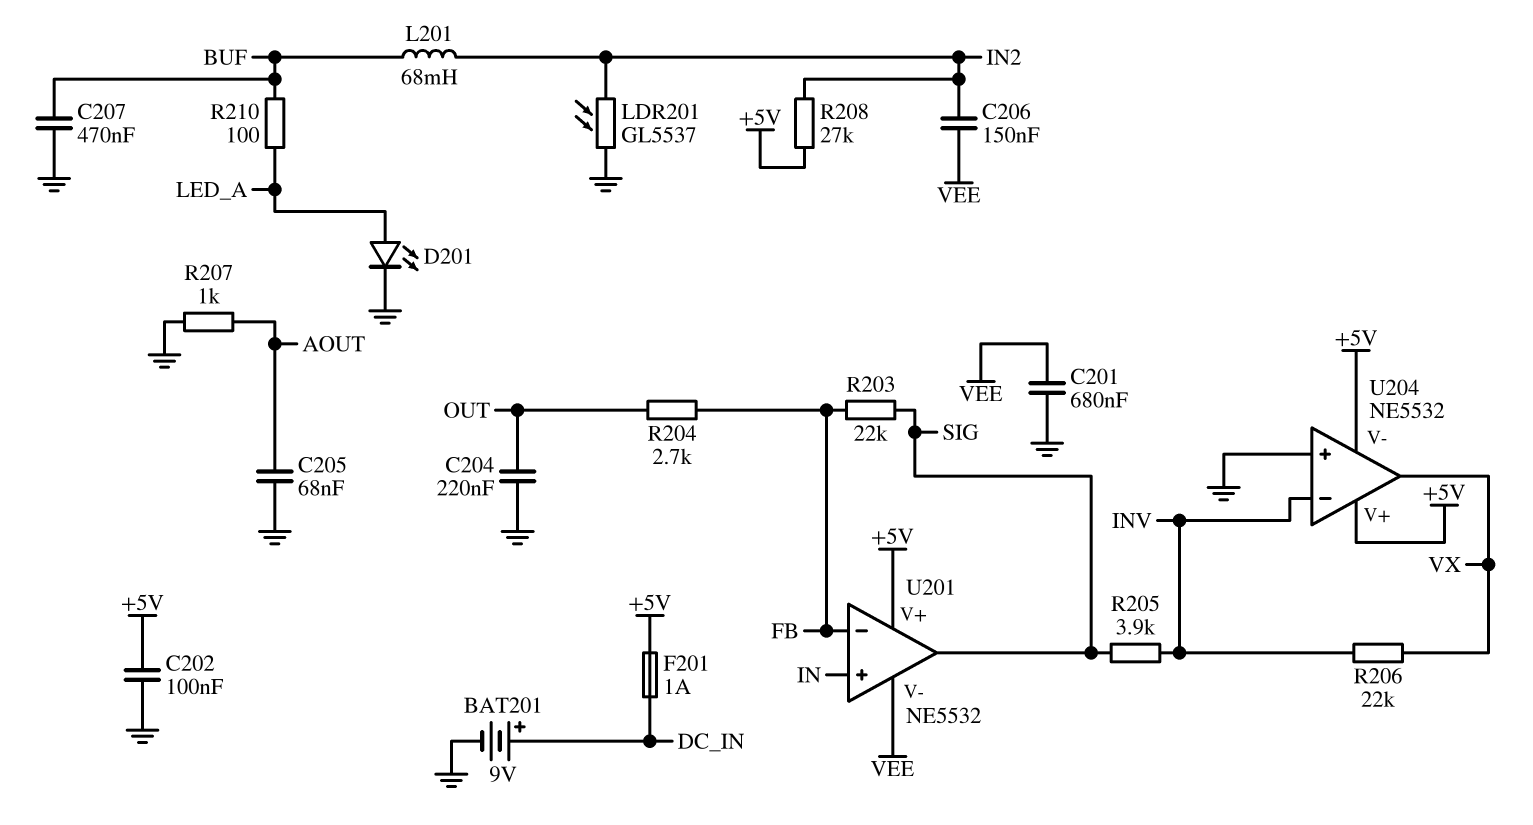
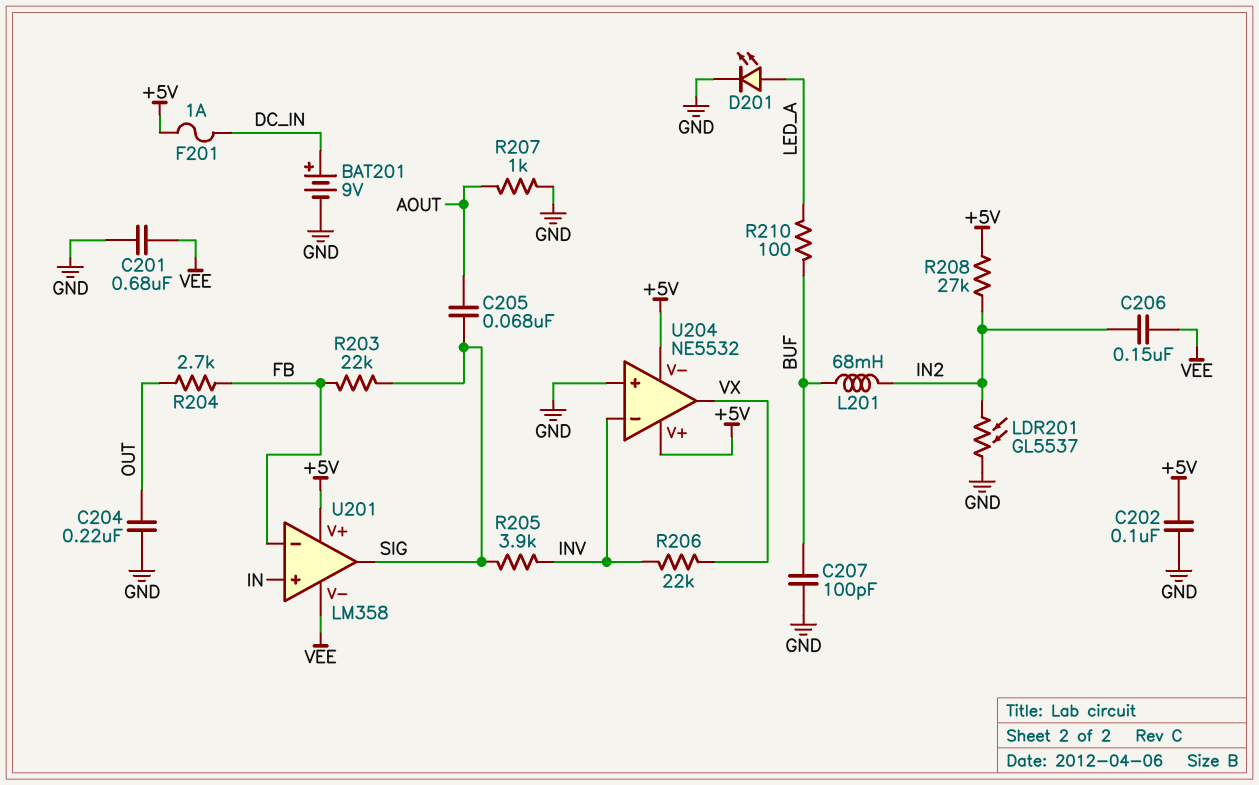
C205: 68nF (AOUT, GND) -> 68nF (AOUT, SIG)
C207: 470nF (BUF, GND) -> 100pF (BUF, GND)
U201: NE5532 -> LM358

